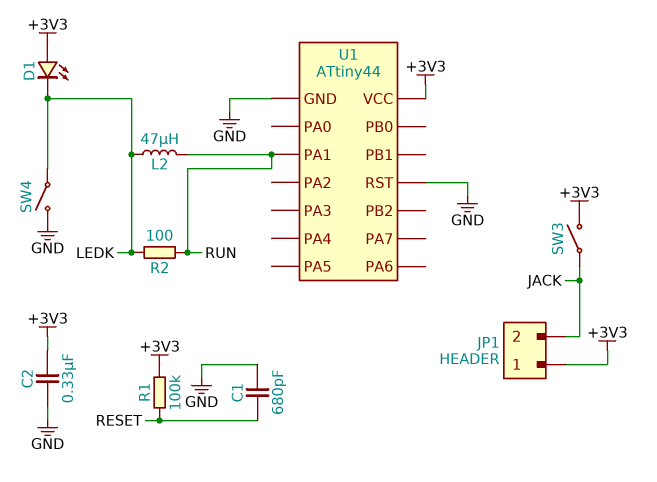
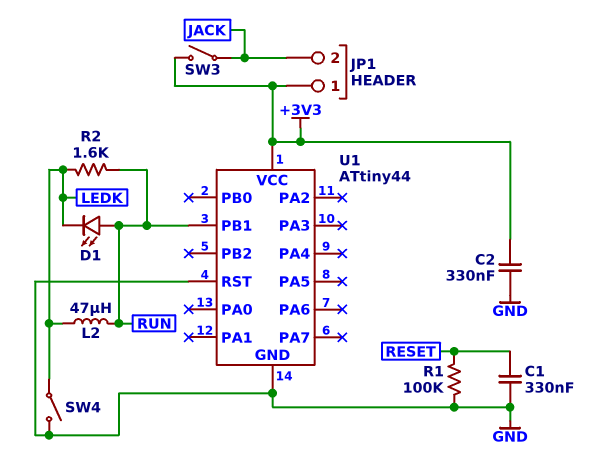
C1: 680pF (GND, RESET) -> 330nF (GND, RESET)
D1: LED (A +3V3, K LEDK) -> LED (A RUN, K LEDK)
R1: 100k (+3V3, RESET) -> 100k (GND, RESET)
R2: 100 (LEDK, RUN) -> 1.6k (LEDK, RUN)
U1 pin PA1: RUN -> none
U1 pin PB1: none -> RUN

